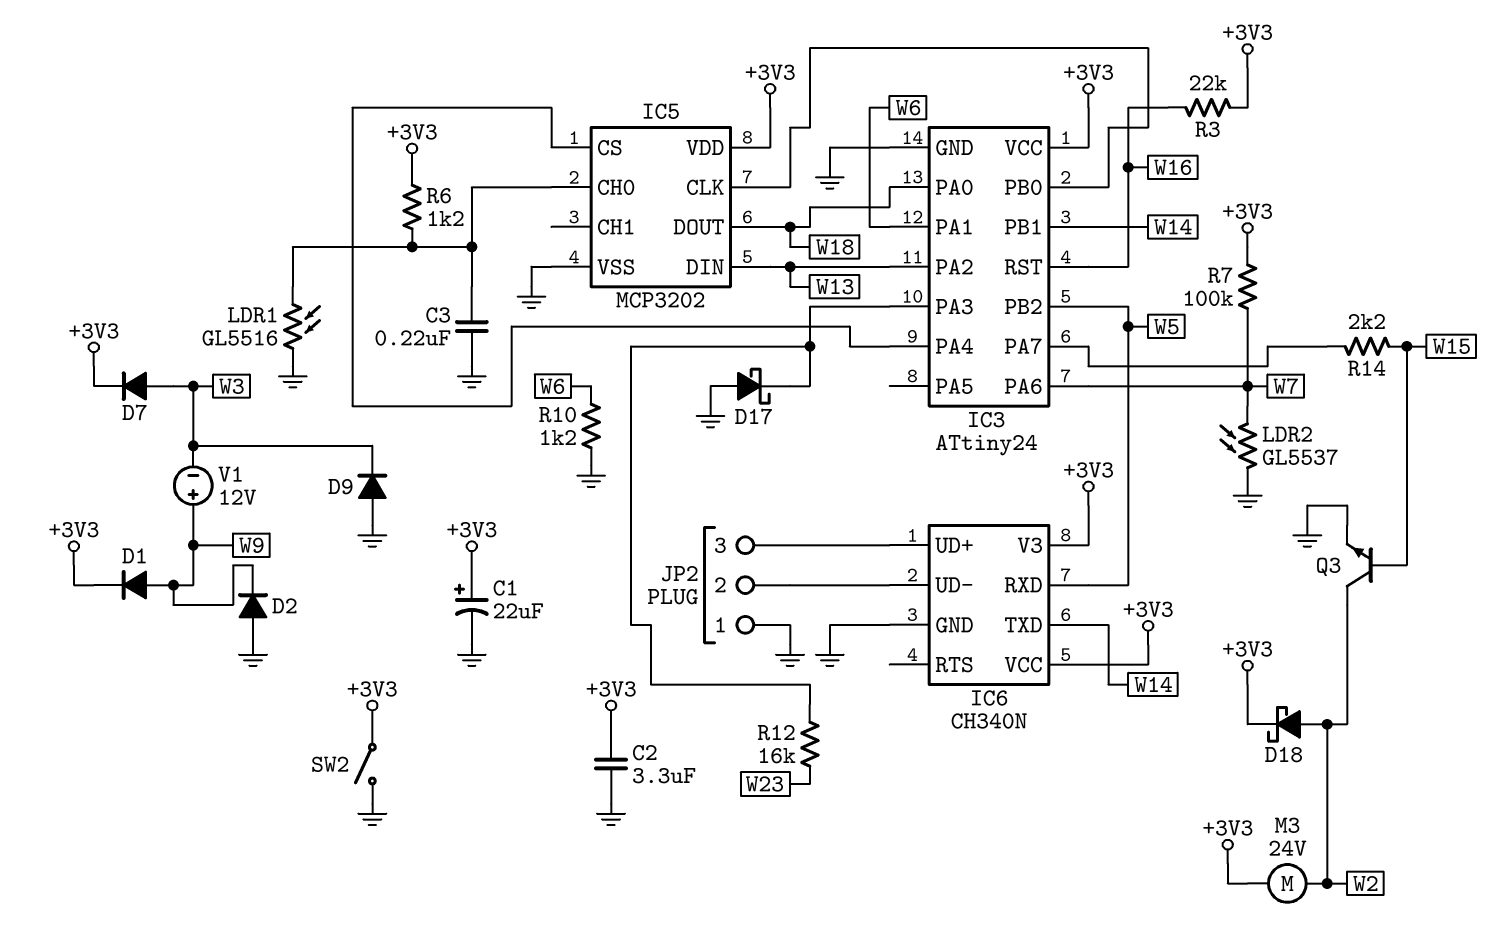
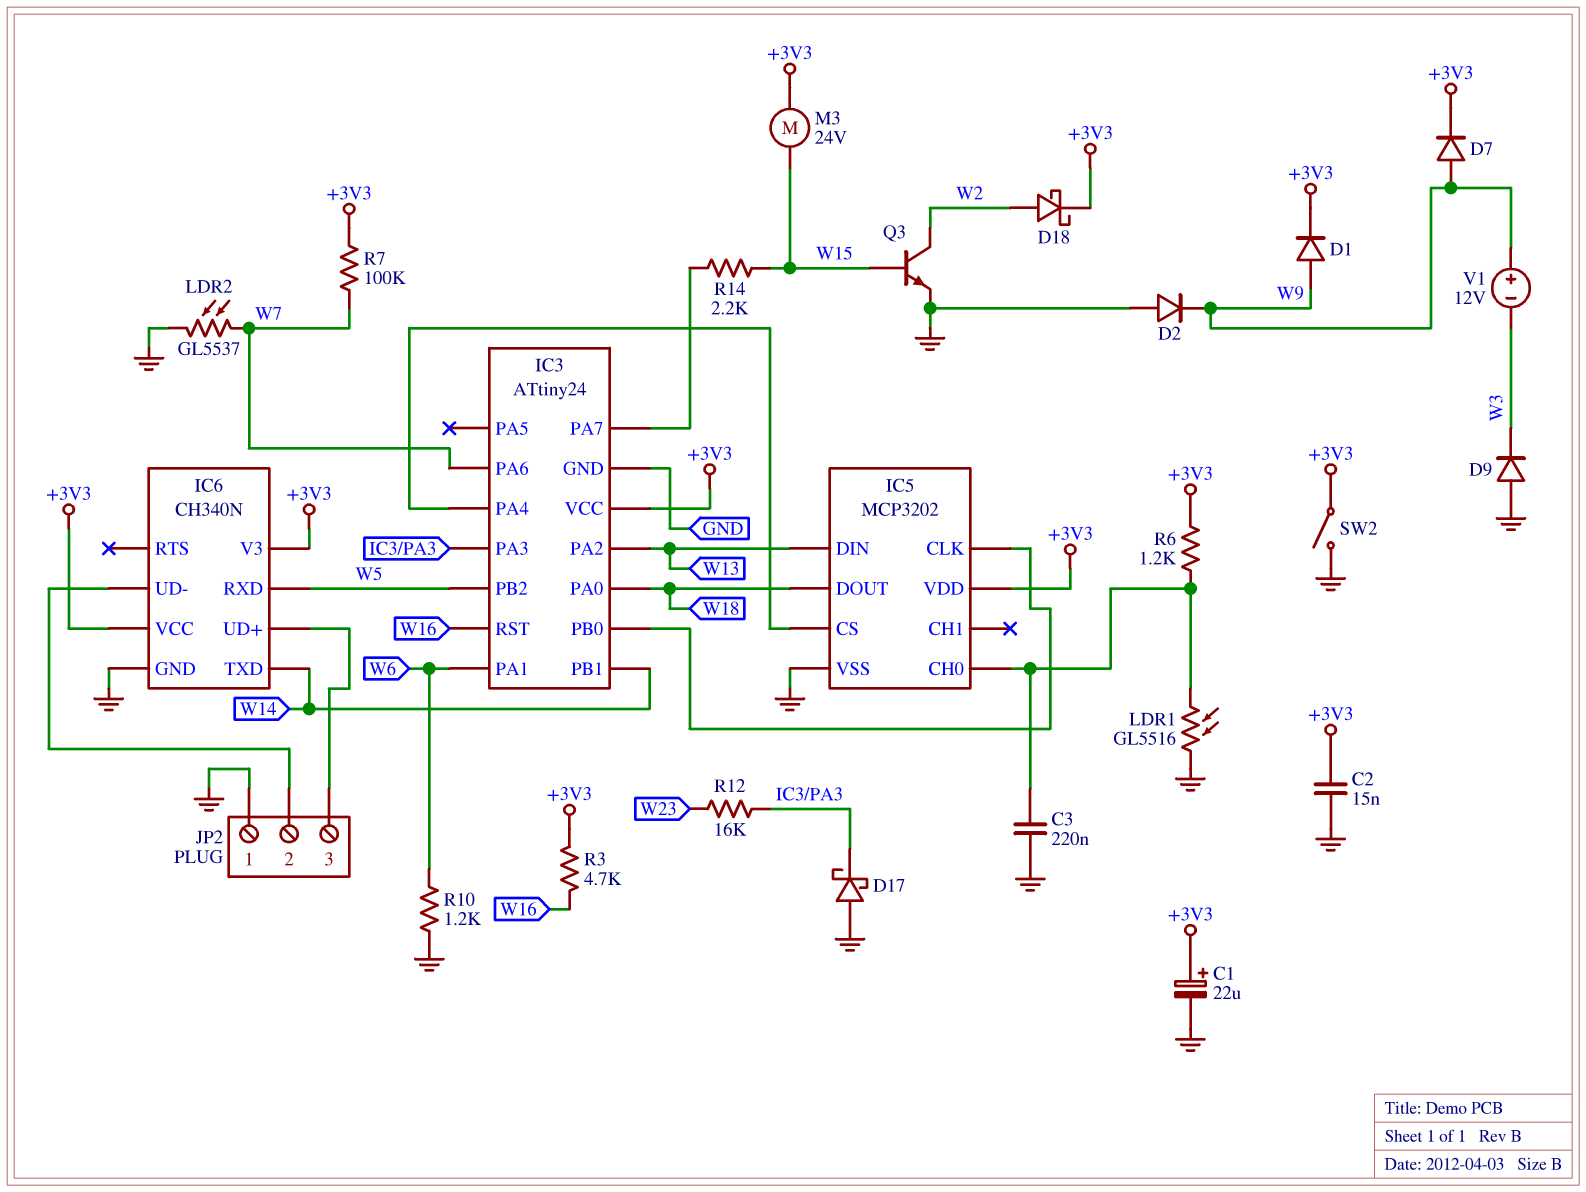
C2: 3.3uF (+3V3, GND) -> 15nF (+3V3, GND)
D7: diode (A W3, K +3V3) -> diode (A W9, K +3V3)
M3: motor 24V (+3V3, W2) -> motor 24V (+3V3, W15)
R3: 22k (+3V3, W16) -> 4.7k (+3V3, W16)

